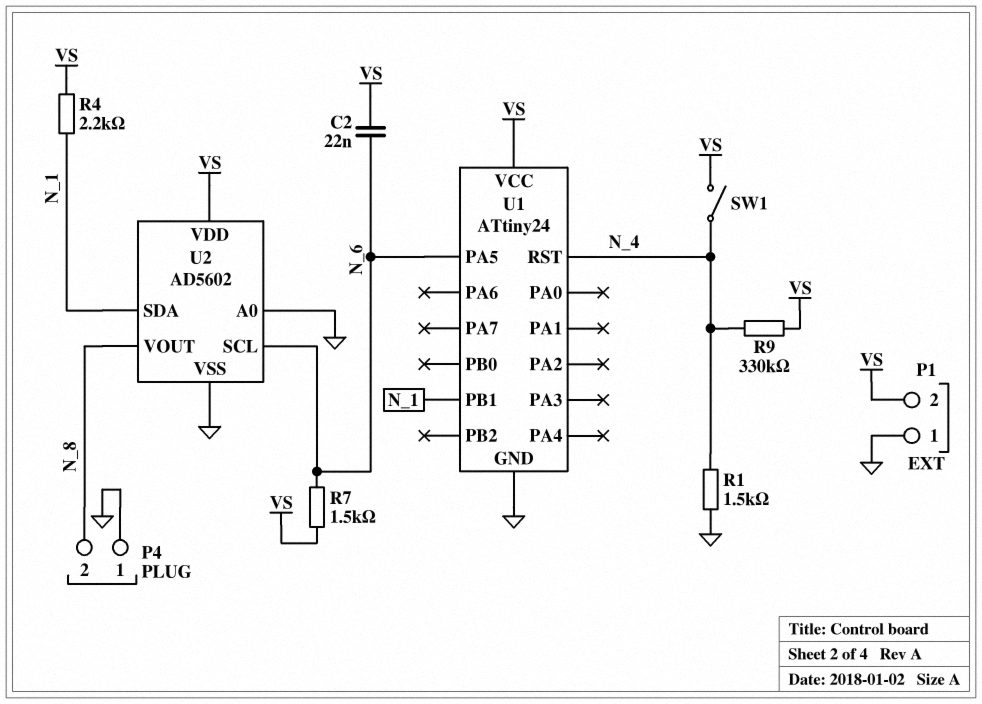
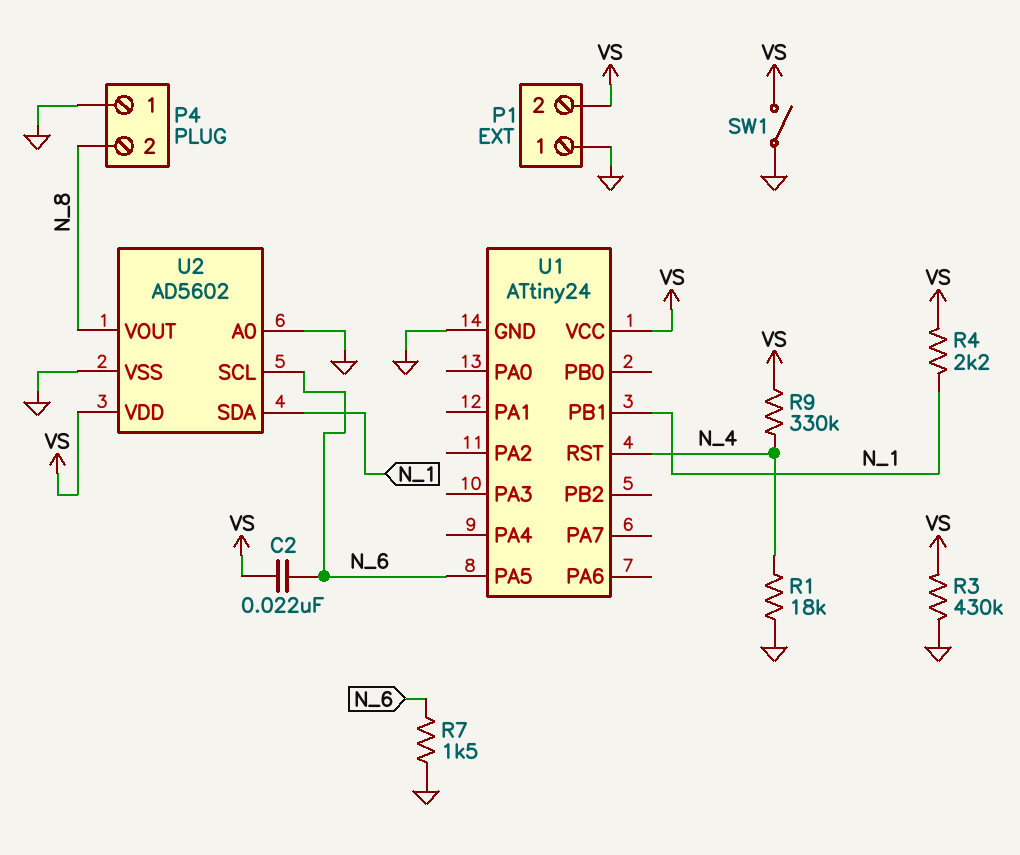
R1: 1.5k (GND, N_4) -> 18k (GND, N_4)
R3: none -> 430k (GND, VS)
R7: 1.5k (N_6, VS) -> 1.5k (GND, N_6)
SW1: switch (N_4, VS) -> switch (GND, VS)

